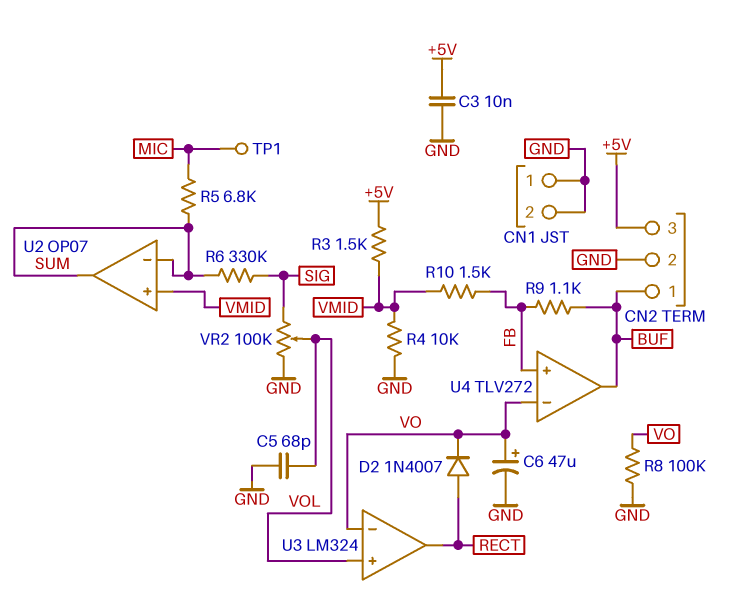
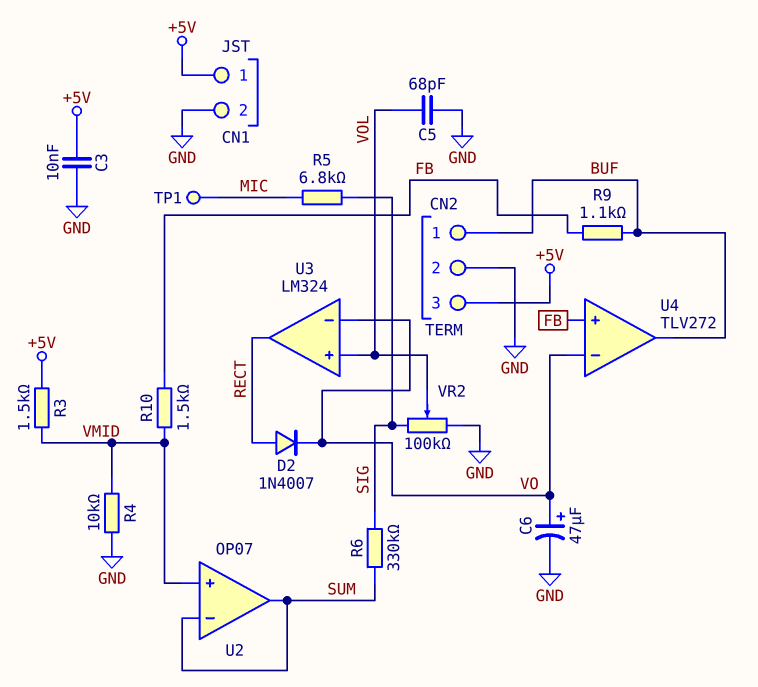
CN1 pin 1: GND -> +5V
R5: 6.8k (MIC, SUM) -> 6.8k (MIC, SIG)
R8: 100k (GND, VO) -> none

